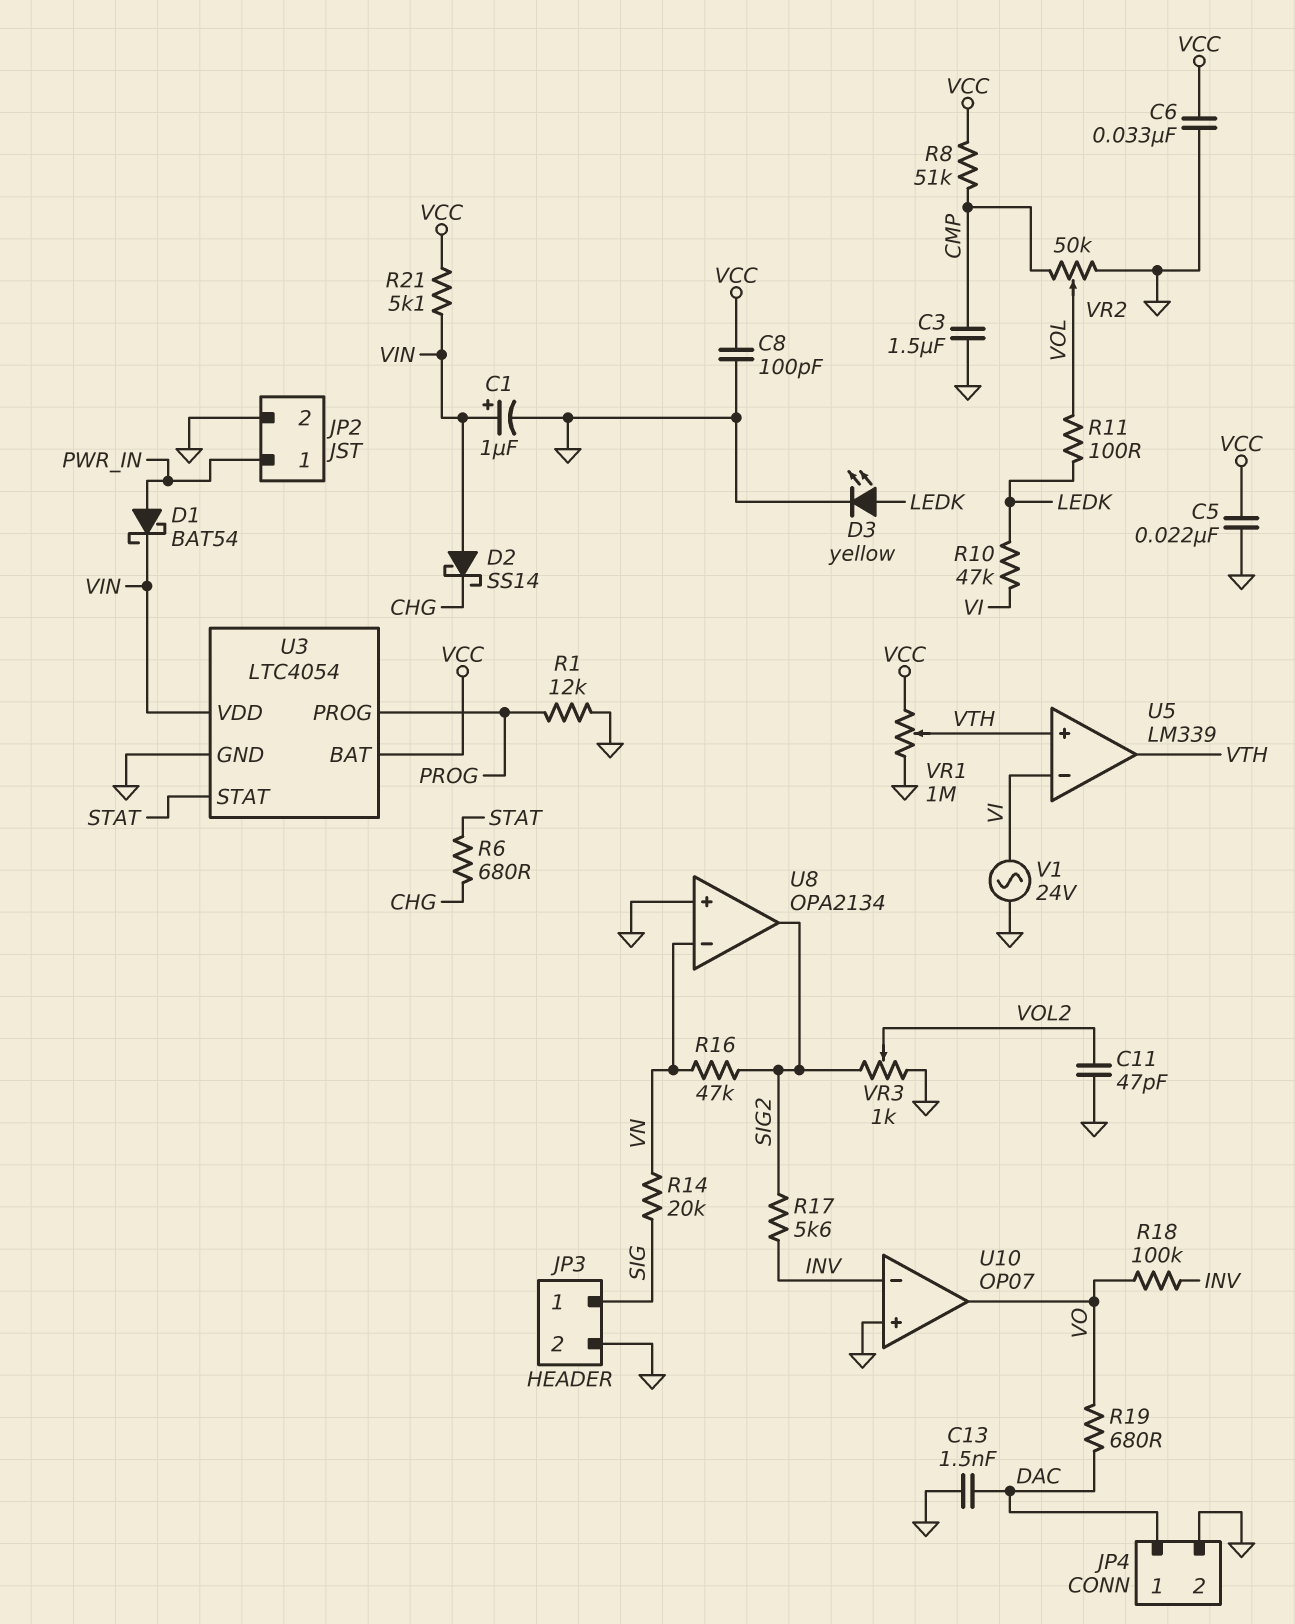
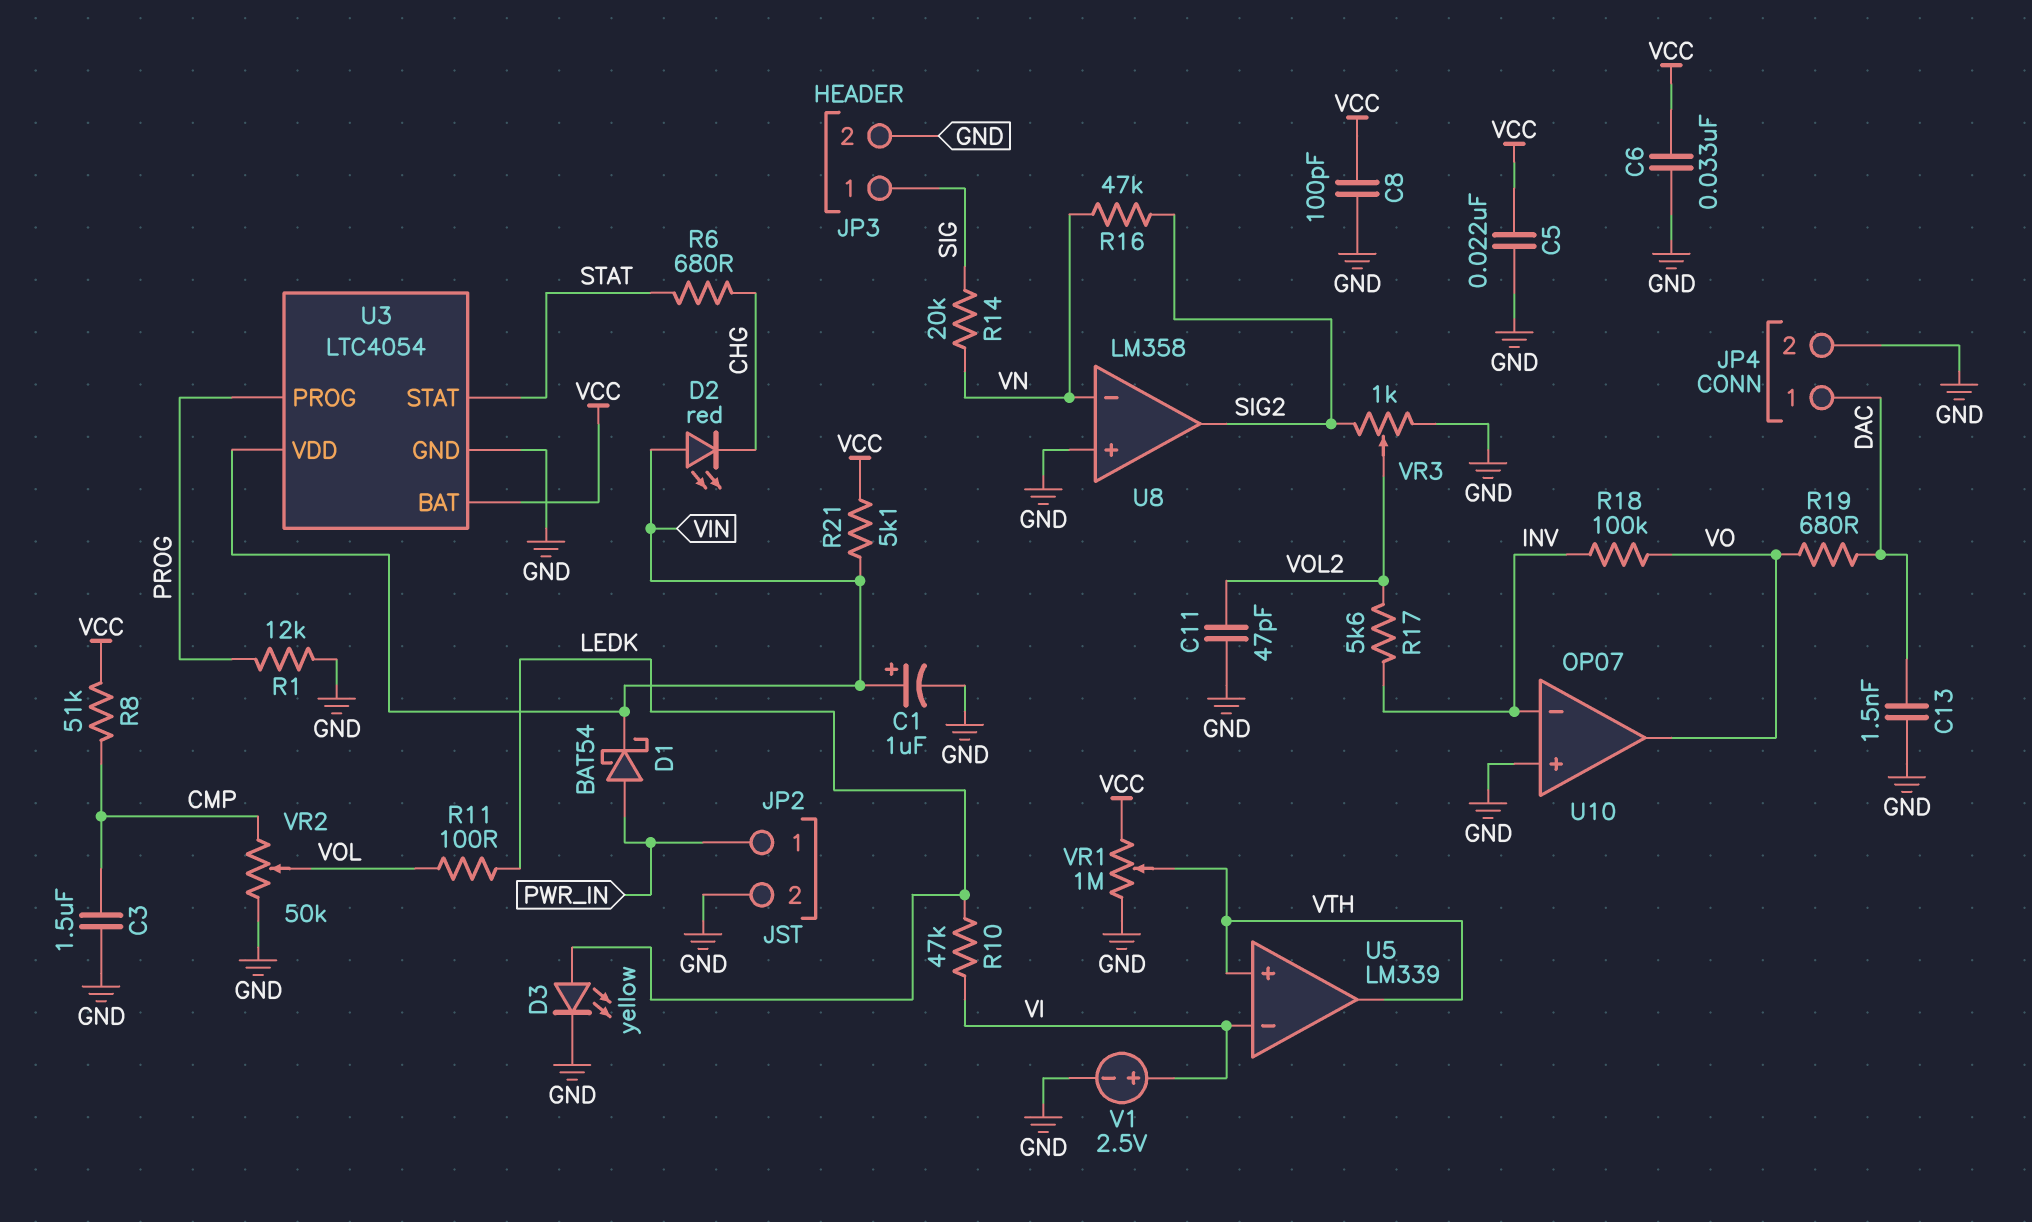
D2: schottky SS14 (A VIN, K CHG) -> LED red (A VIN, K CHG)
R17: 5.6k (INV, SIG2) -> 5.6k (INV, VOL2)
U8: OPA2134 -> LM358
V1: AC 24V (GND, VI) -> 2.5V (plus VI, minus GND)

